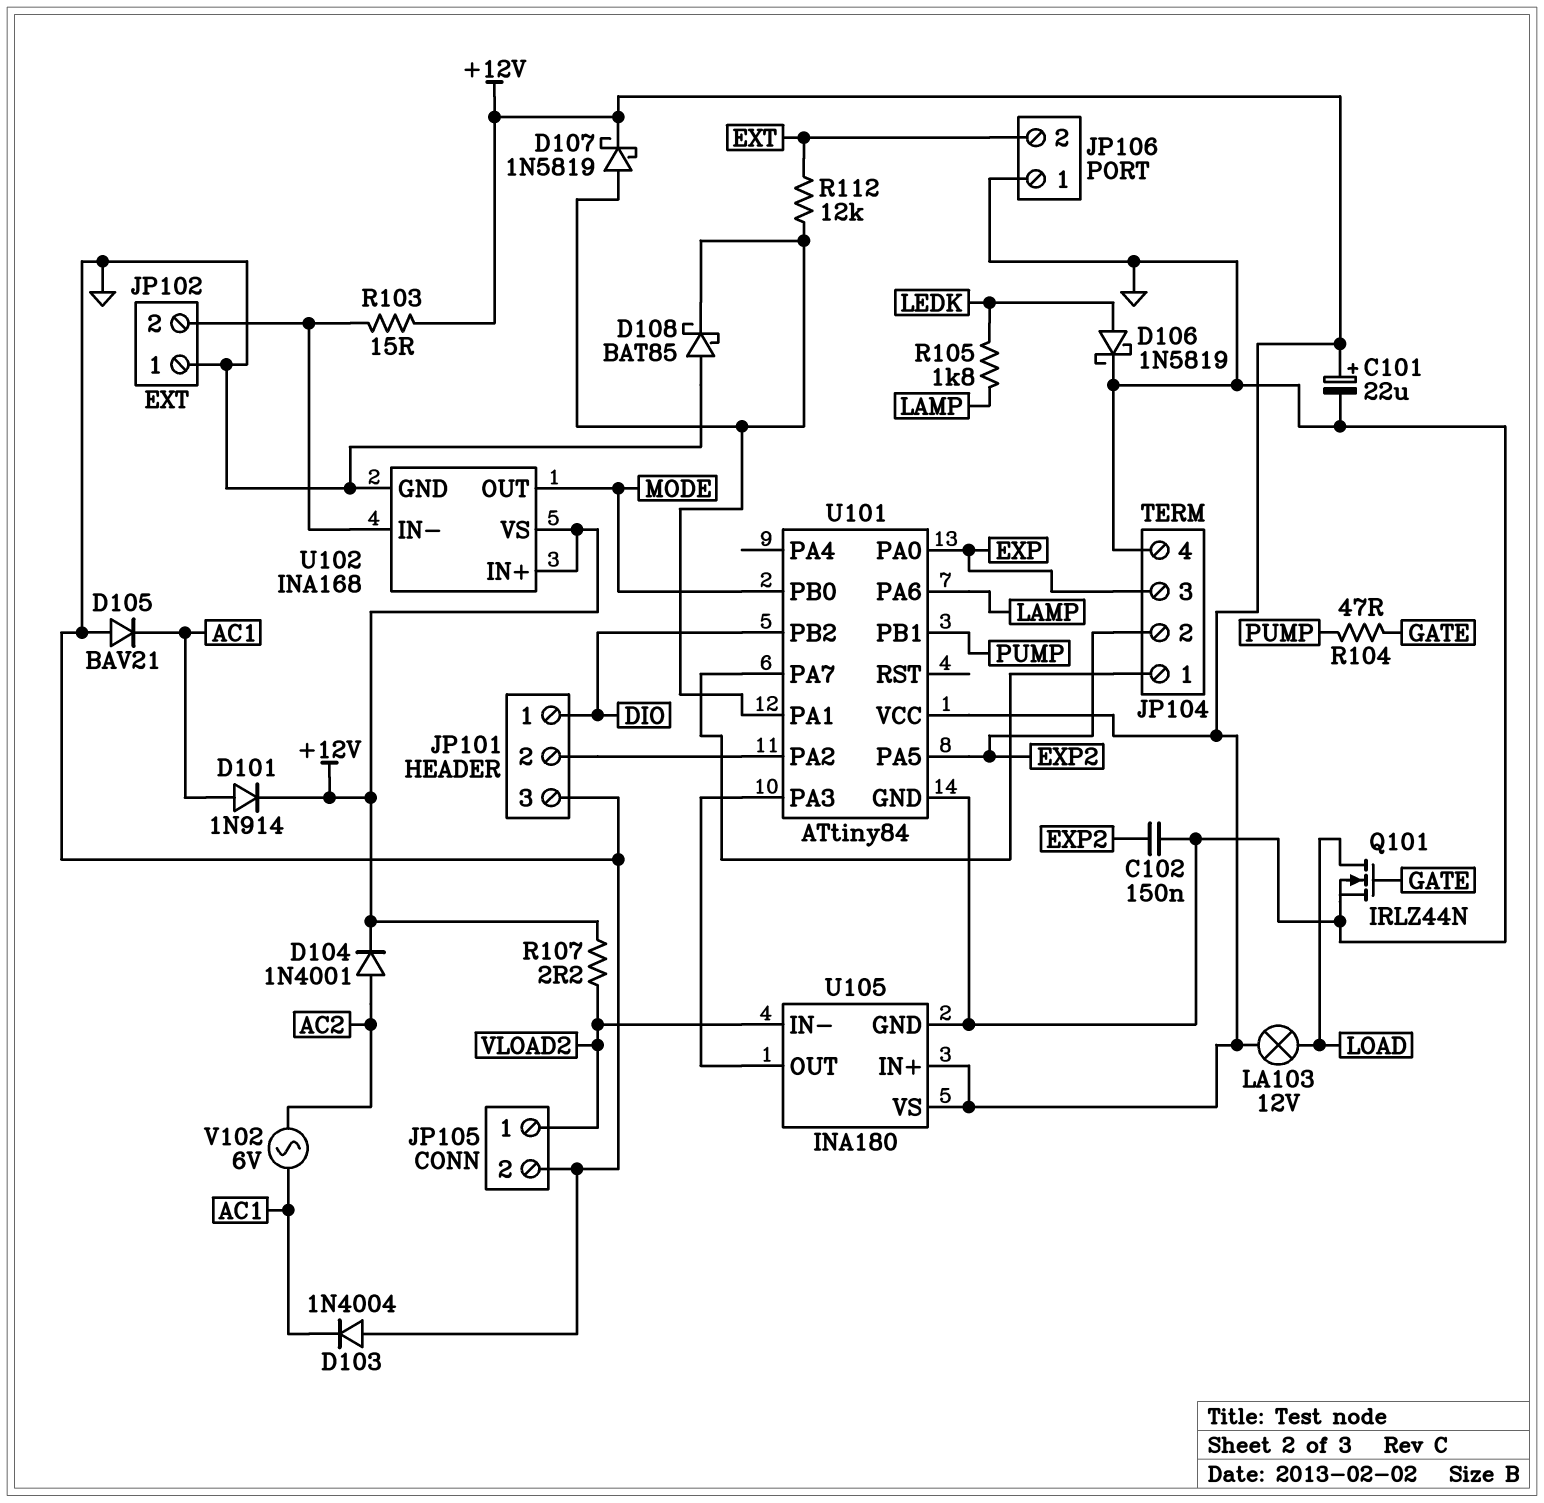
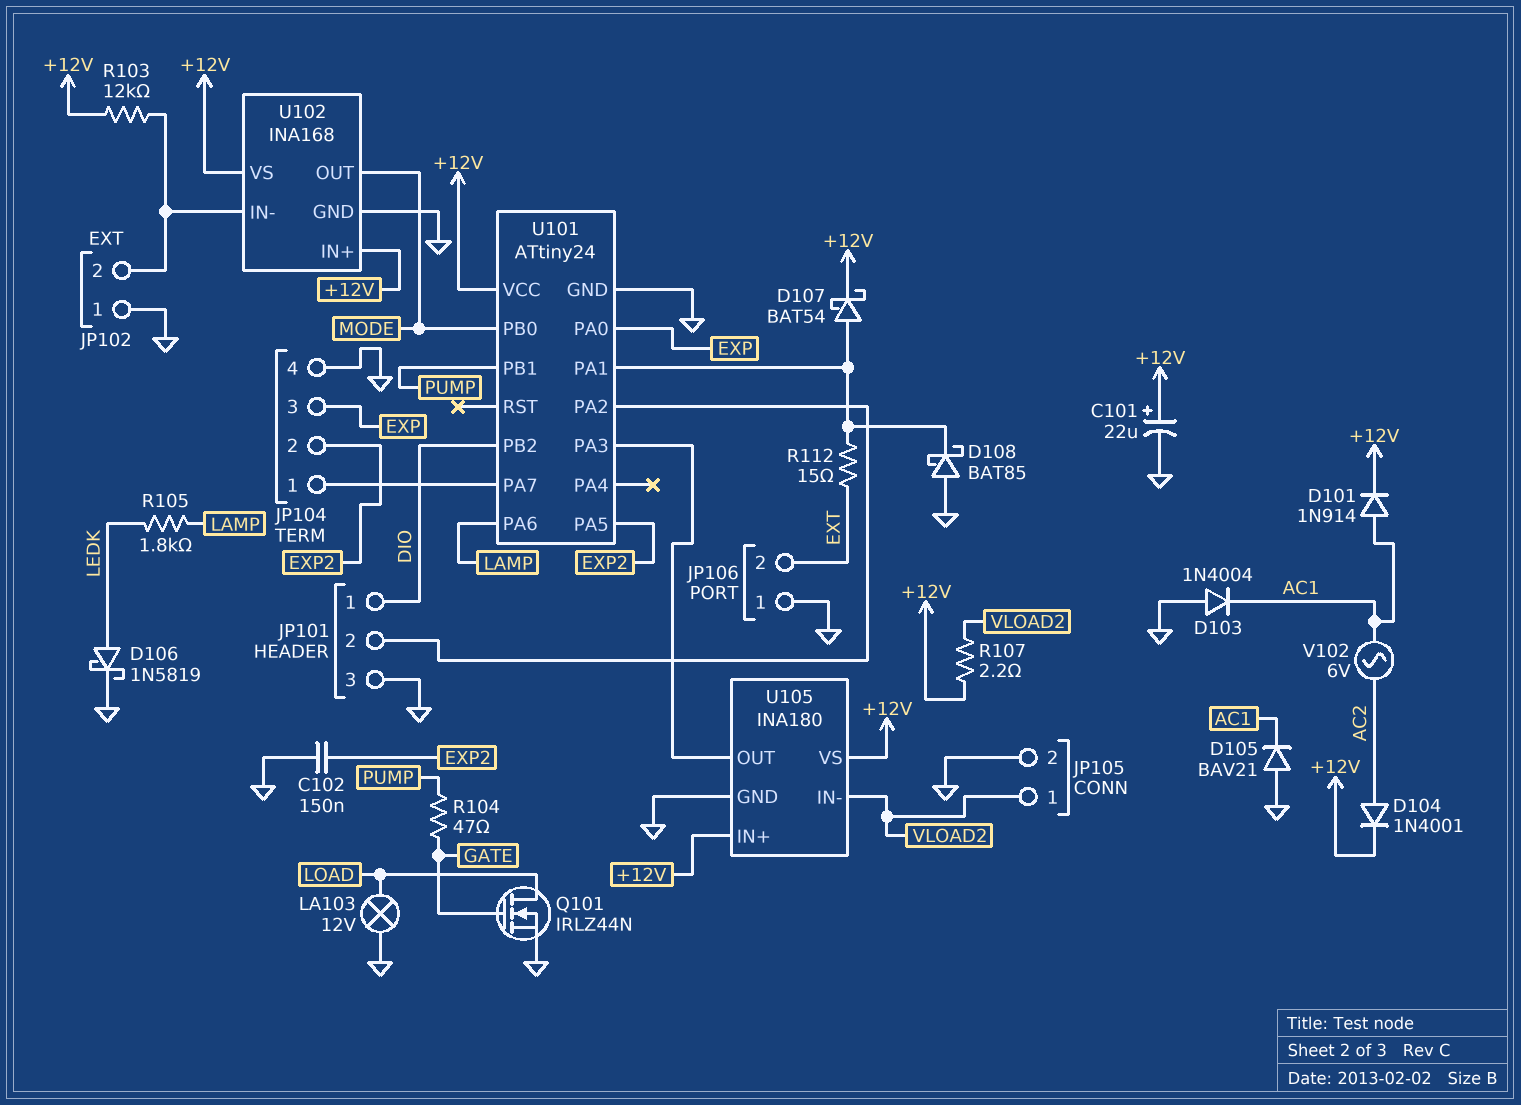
D107: schottky 1N5819 (A U101/PA1, K +12V) -> schottky BAT54 (A U101/PA1, K +12V)
LA103: lamp 12V (+12V, LOAD) -> lamp 12V (GND, LOAD)
R103: 15 (+12V, JP102/2) -> 12k (+12V, JP102/2)
R112: 12k (EXT, U101/PA1) -> 15 (EXT, U101/PA1)
U101: ATtiny84 -> ATtiny24

